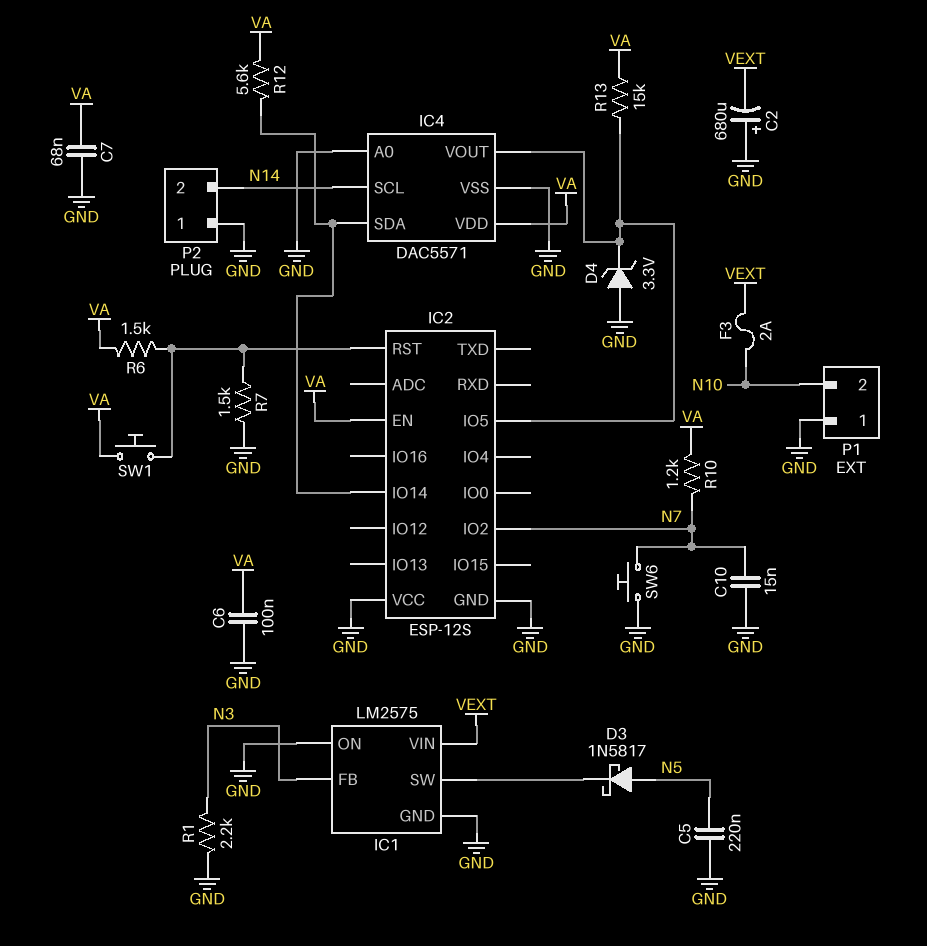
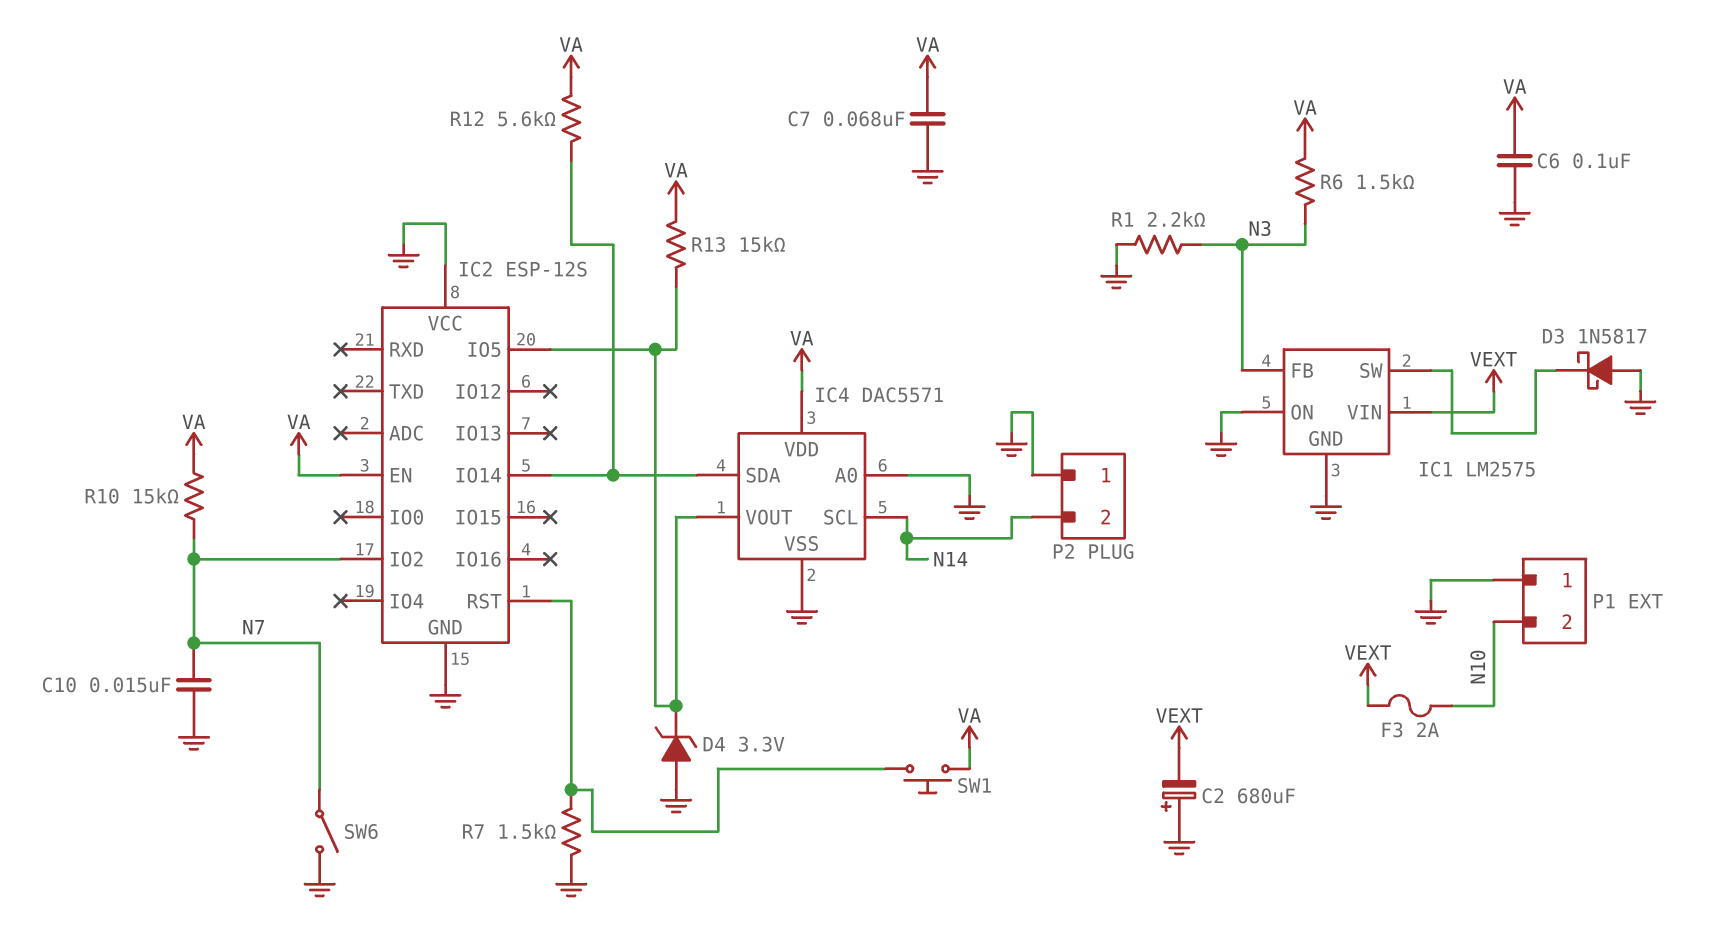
C5: 220nF (GND, N5) -> none
D3: schottky 1N5817 (A N5, K IC1/SW) -> schottky 1N5817 (A GND, K IC1/SW)
R6: 1.5k (IC2/RST, VA) -> 1.5k (N3, VA)
R10: 1.2k (N7, VA) -> 15k (N7, VA)
SW6: button (GND, N7) -> switch (GND, N7)

